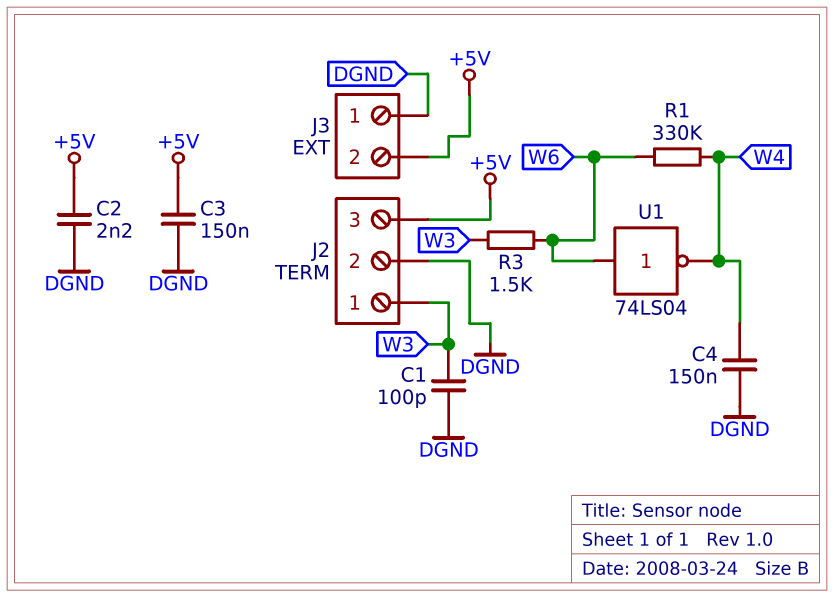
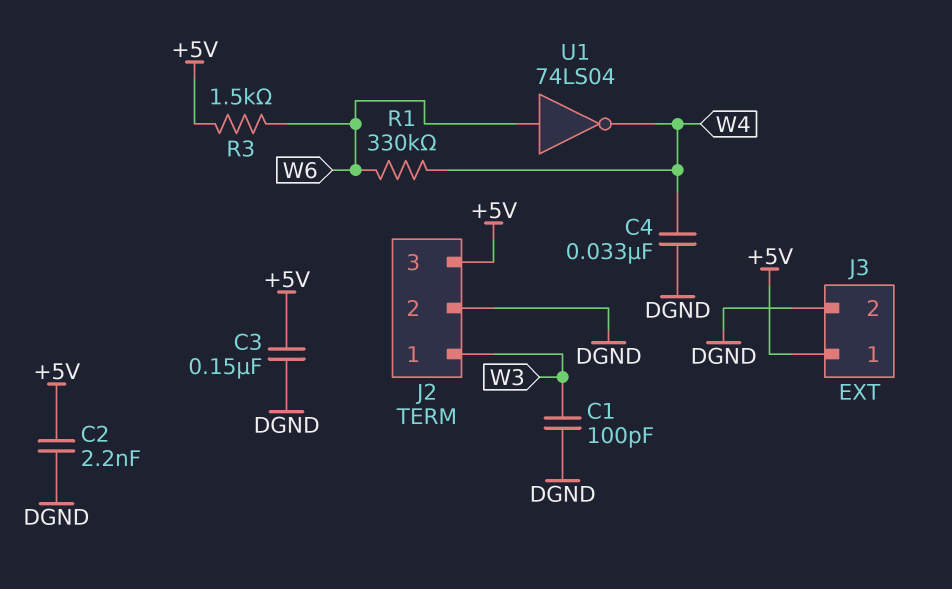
C4: 150nF (DGND, W4) -> 33nF (DGND, W4)
J3 pin 1: DGND -> +5V
J3 pin 2: +5V -> DGND
R3: 1.5k (W3, W6) -> 1.5k (+5V, W6)

